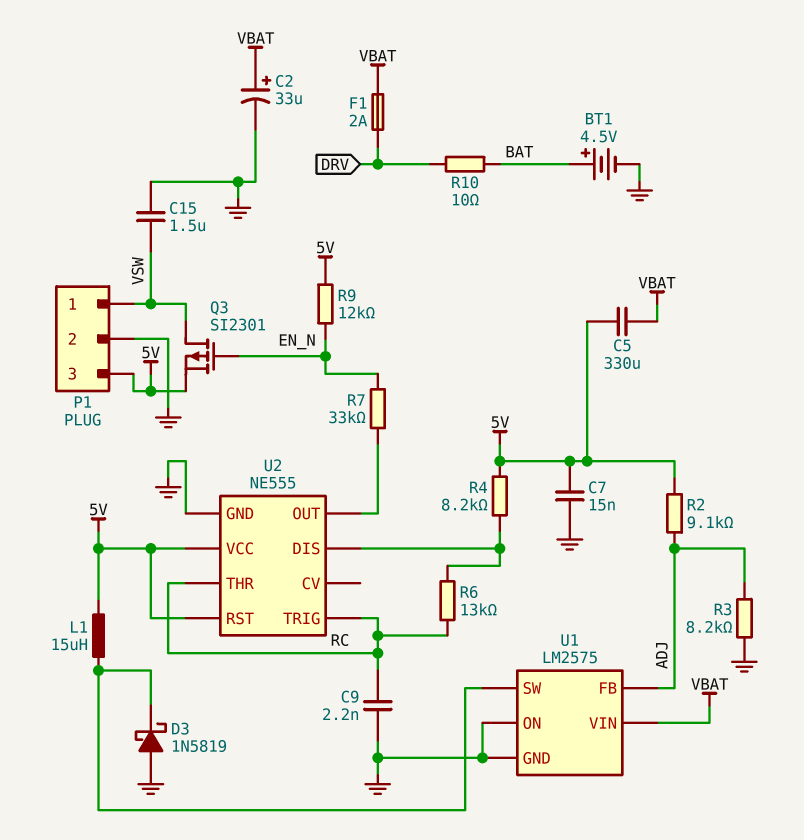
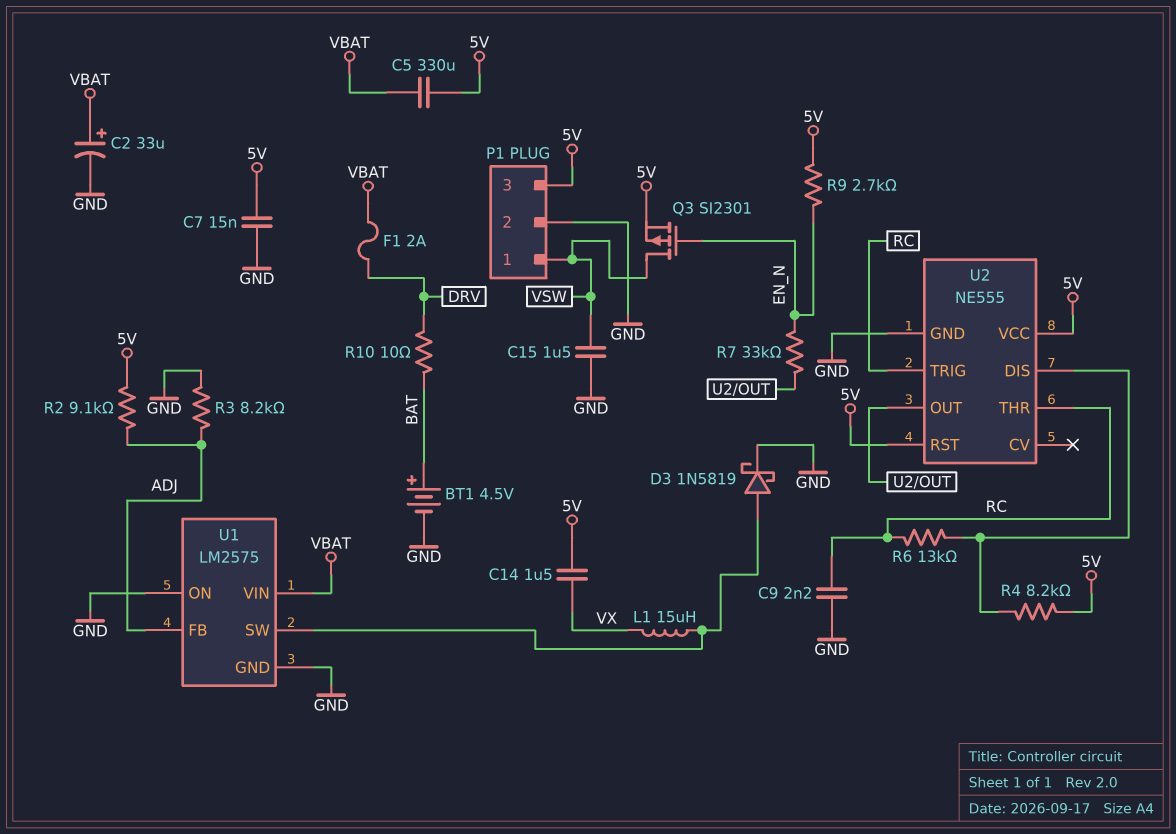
C14: none -> 1.5uF (5V, VX)
D3: schottky 1N5819 (A GND, K U1/SW) -> schottky 1N5819 (A U1/SW, K GND)
L1: 15uH (5V, U1/SW) -> 15uH (U1/SW, VX)
R9: 12k (5V, EN_N) -> 2.7k (5V, EN_N)

